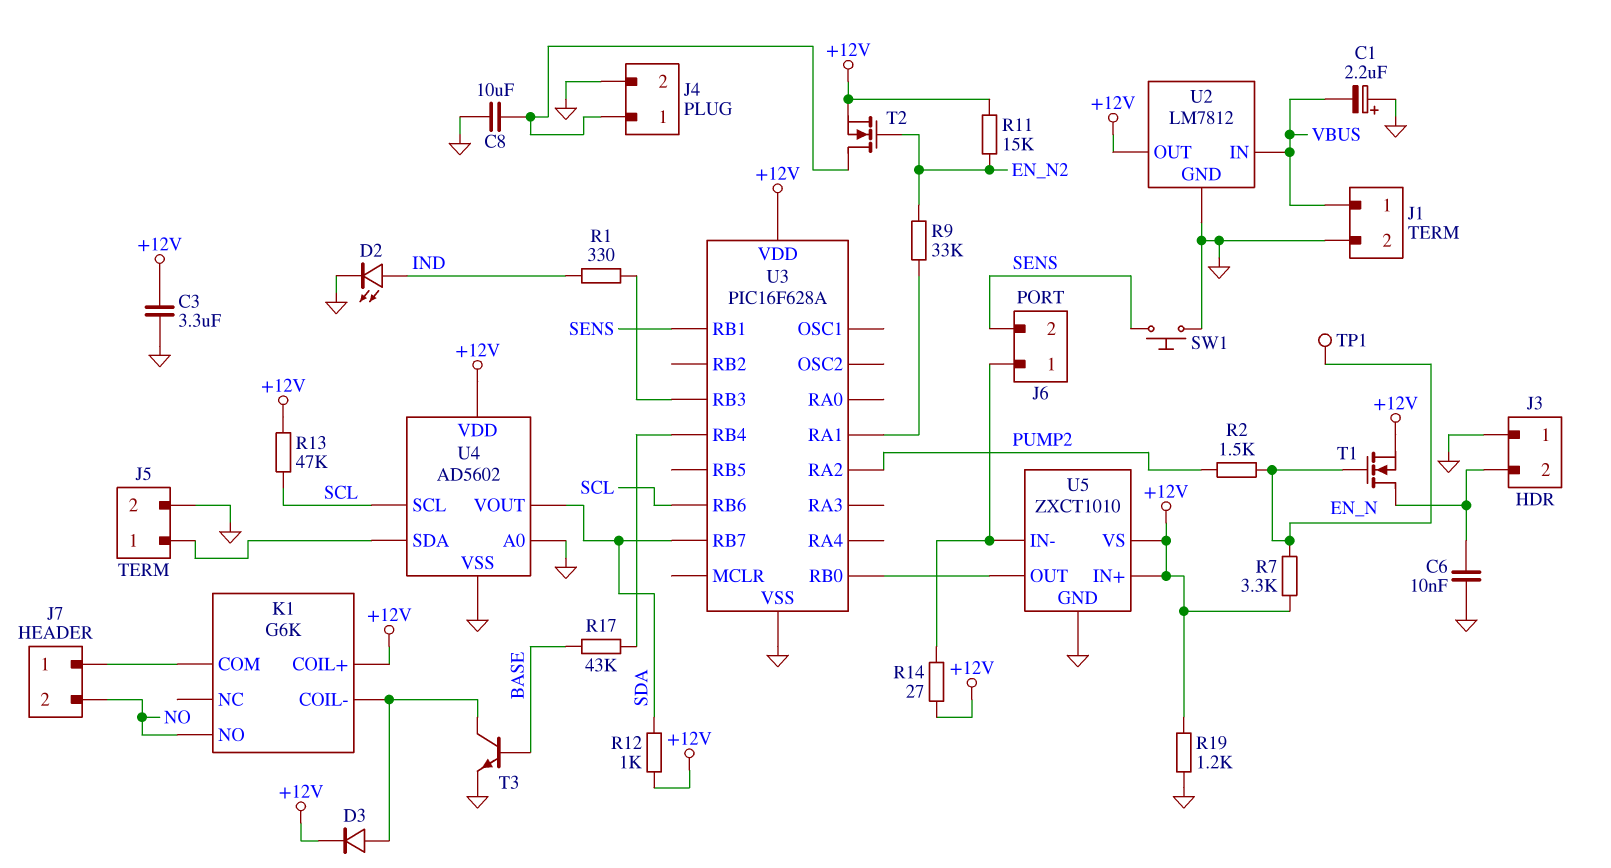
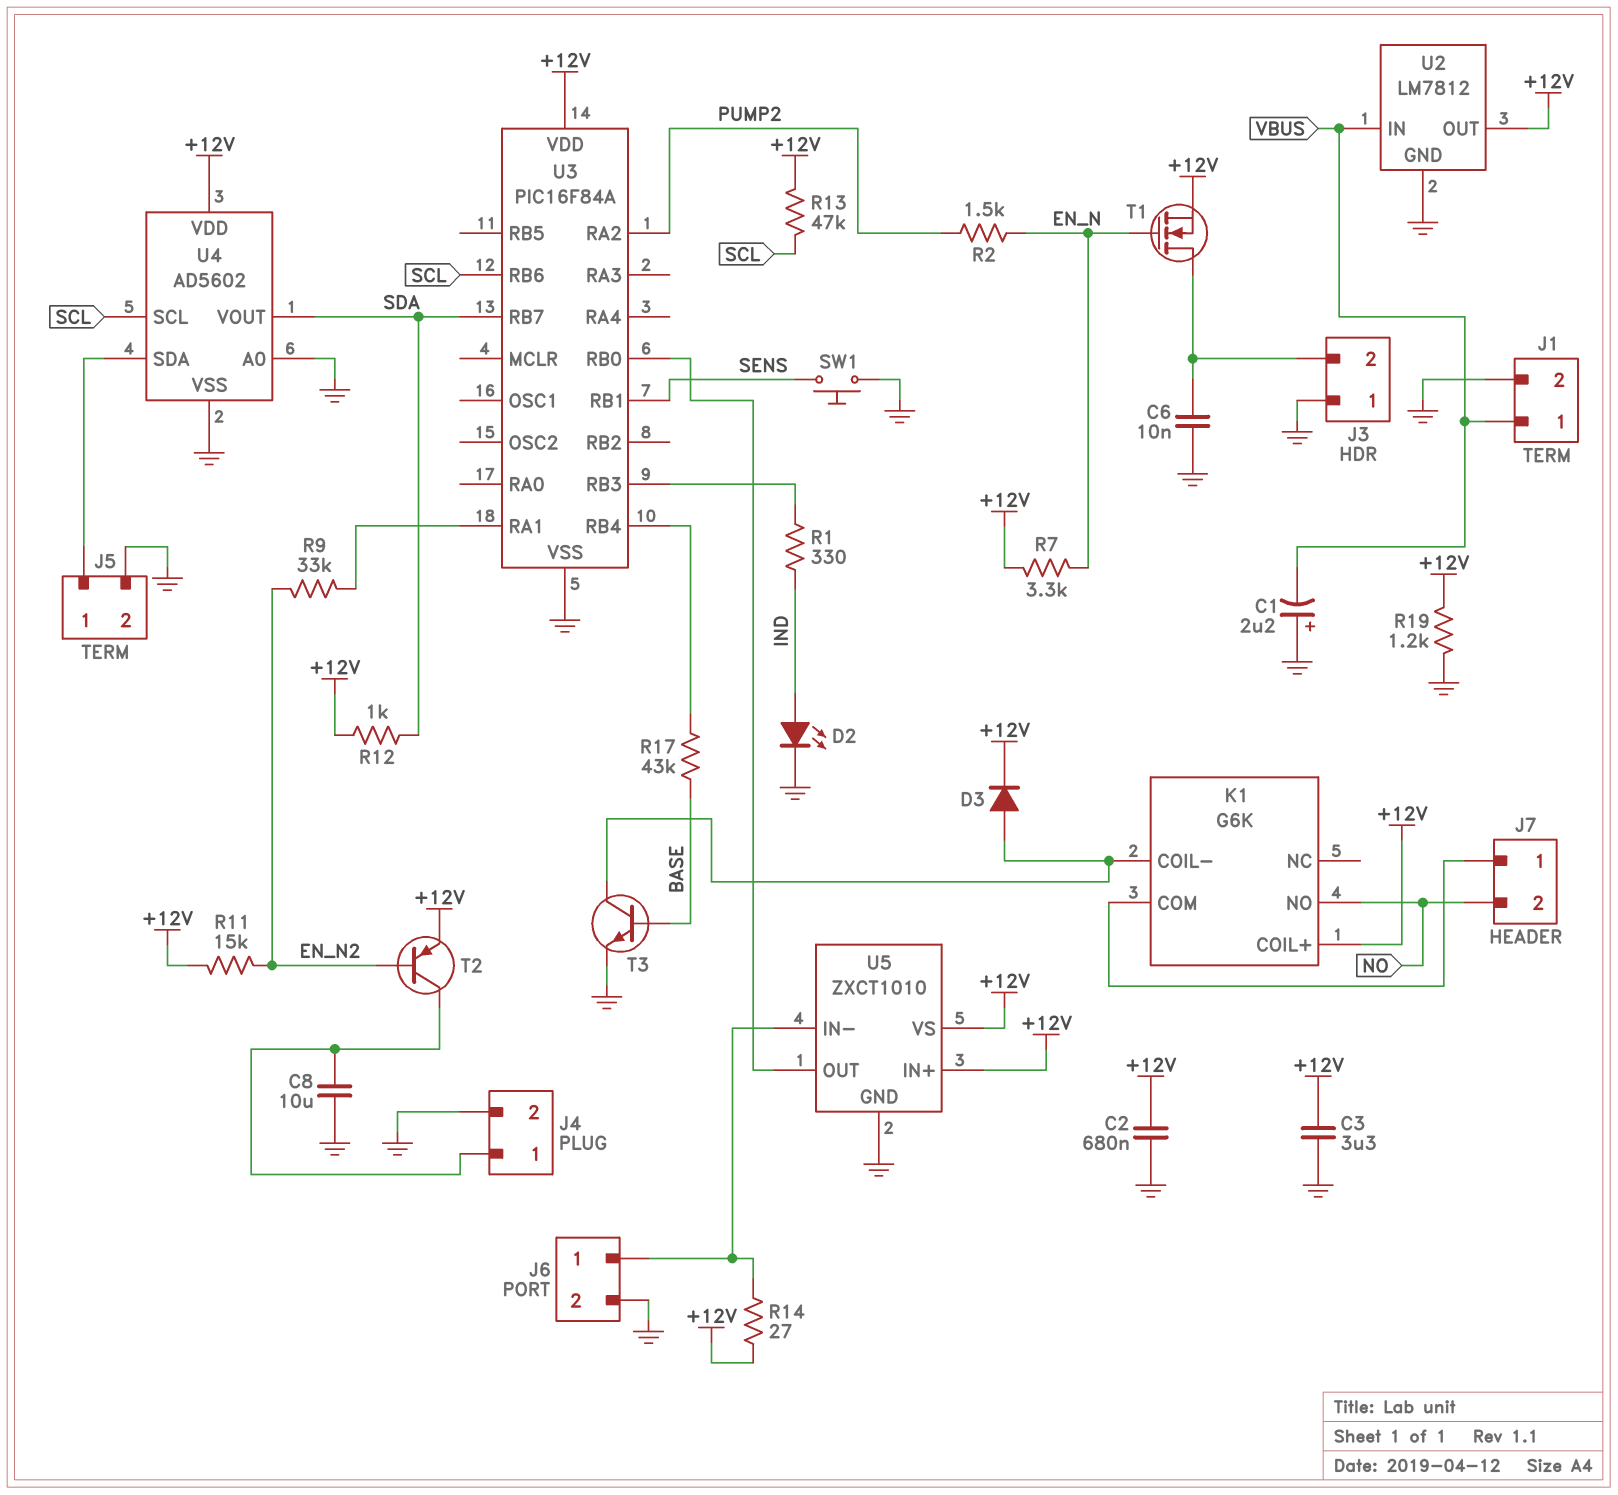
C2: none -> 680nF (+12V, GND)
J6 pin 2: SENS -> GND
T2: NMOS (G EN_N2, D J4/1, S +12V) -> PNP (B EN_N2, C J4/1, E +12V)
TP1: test point (EN_N) -> none
U3: PIC16F628A -> PIC16F84A

